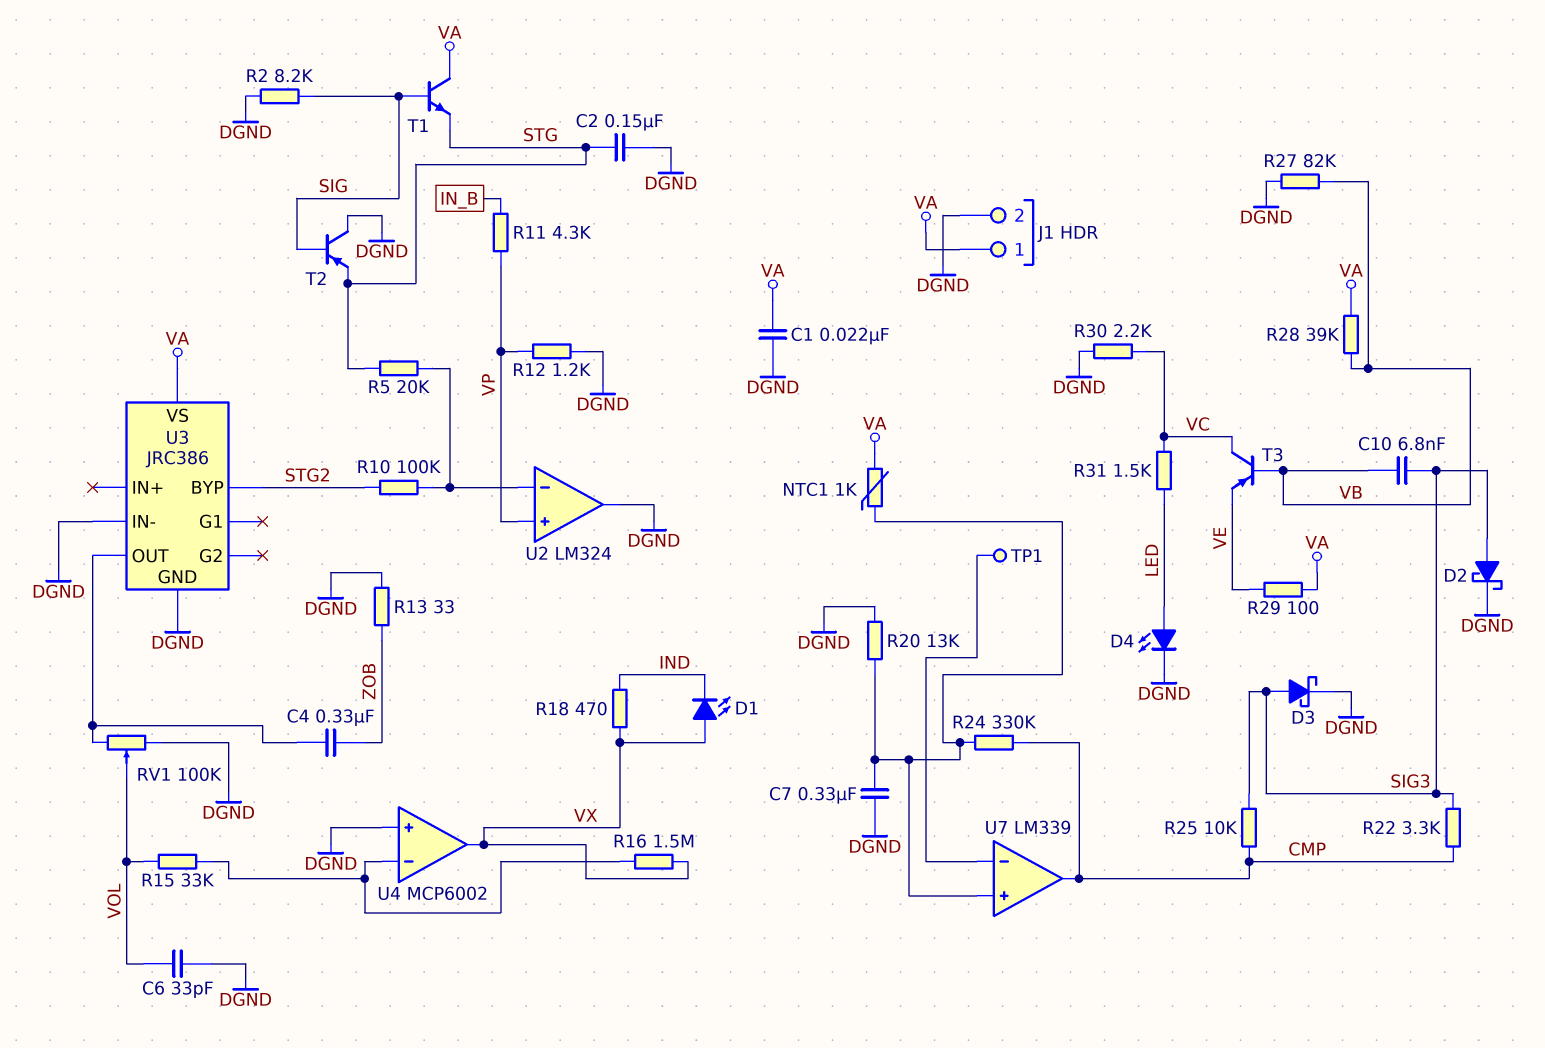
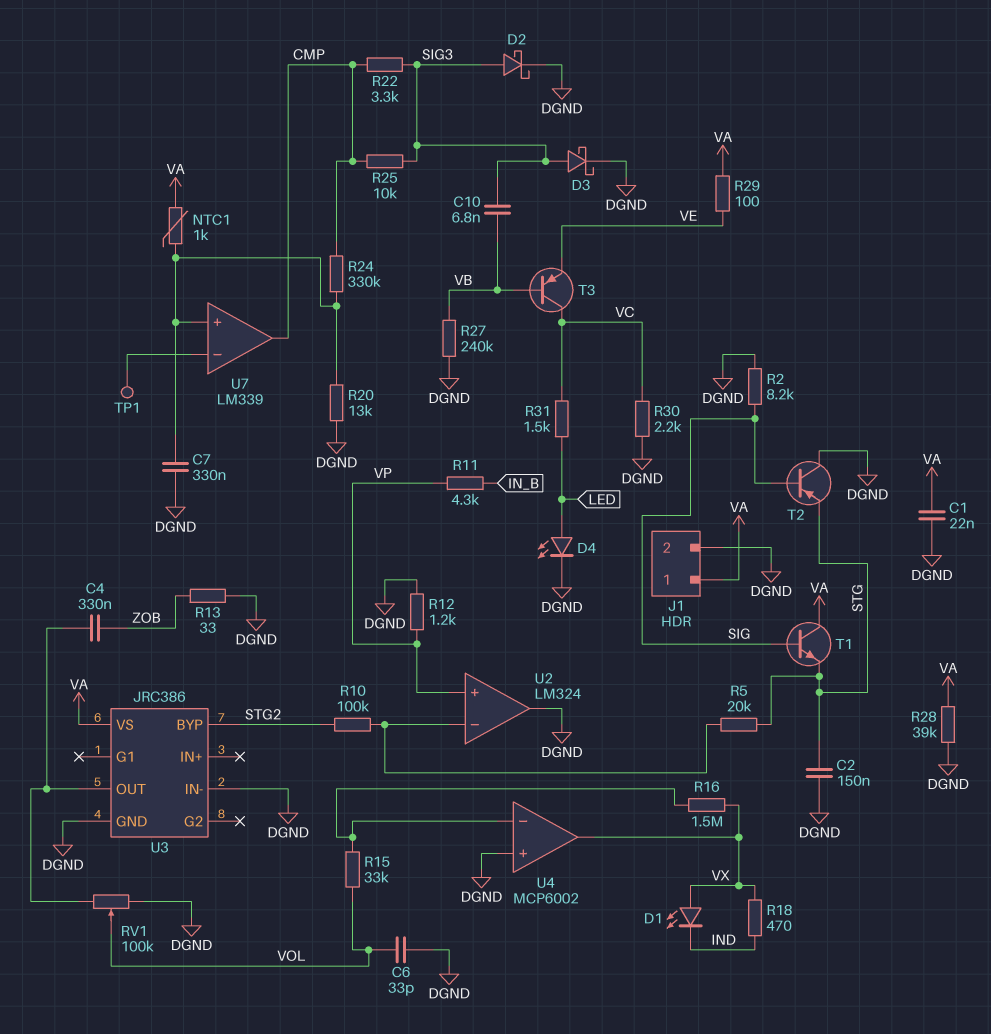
R27: 82k (DGND, VB) -> 240k (DGND, VB)
R28: 39k (VA, VB) -> 39k (DGND, VA)

